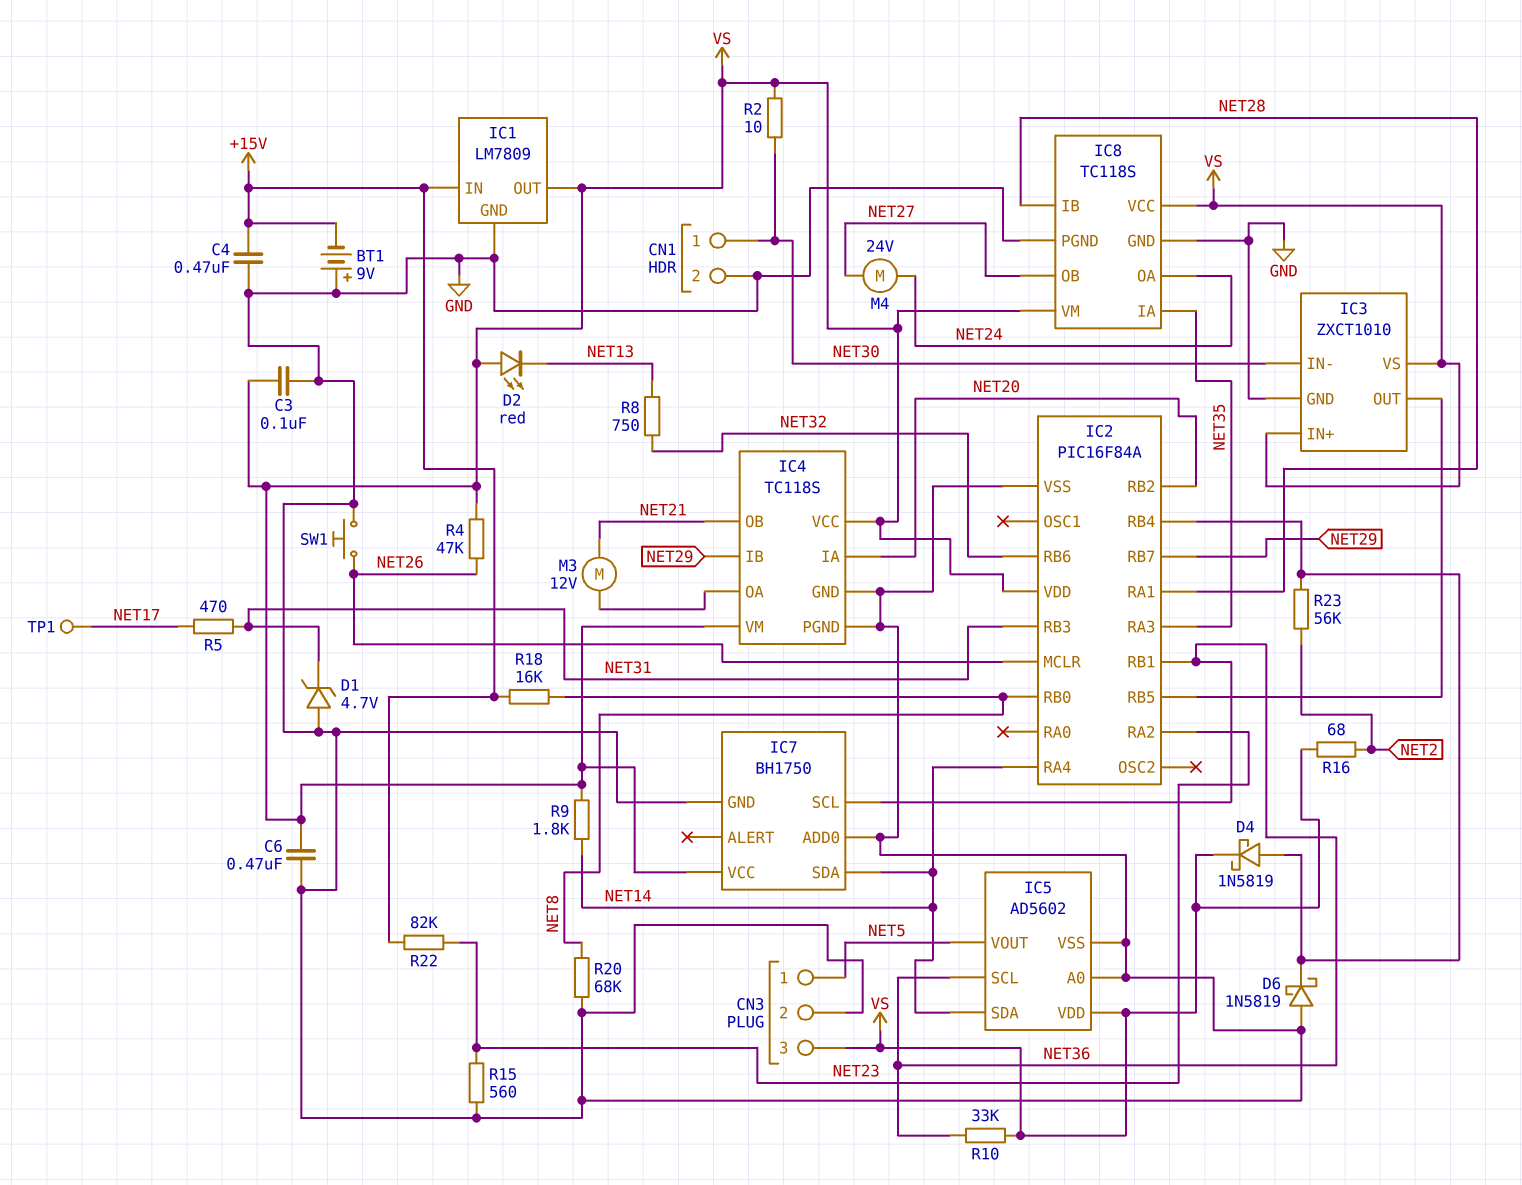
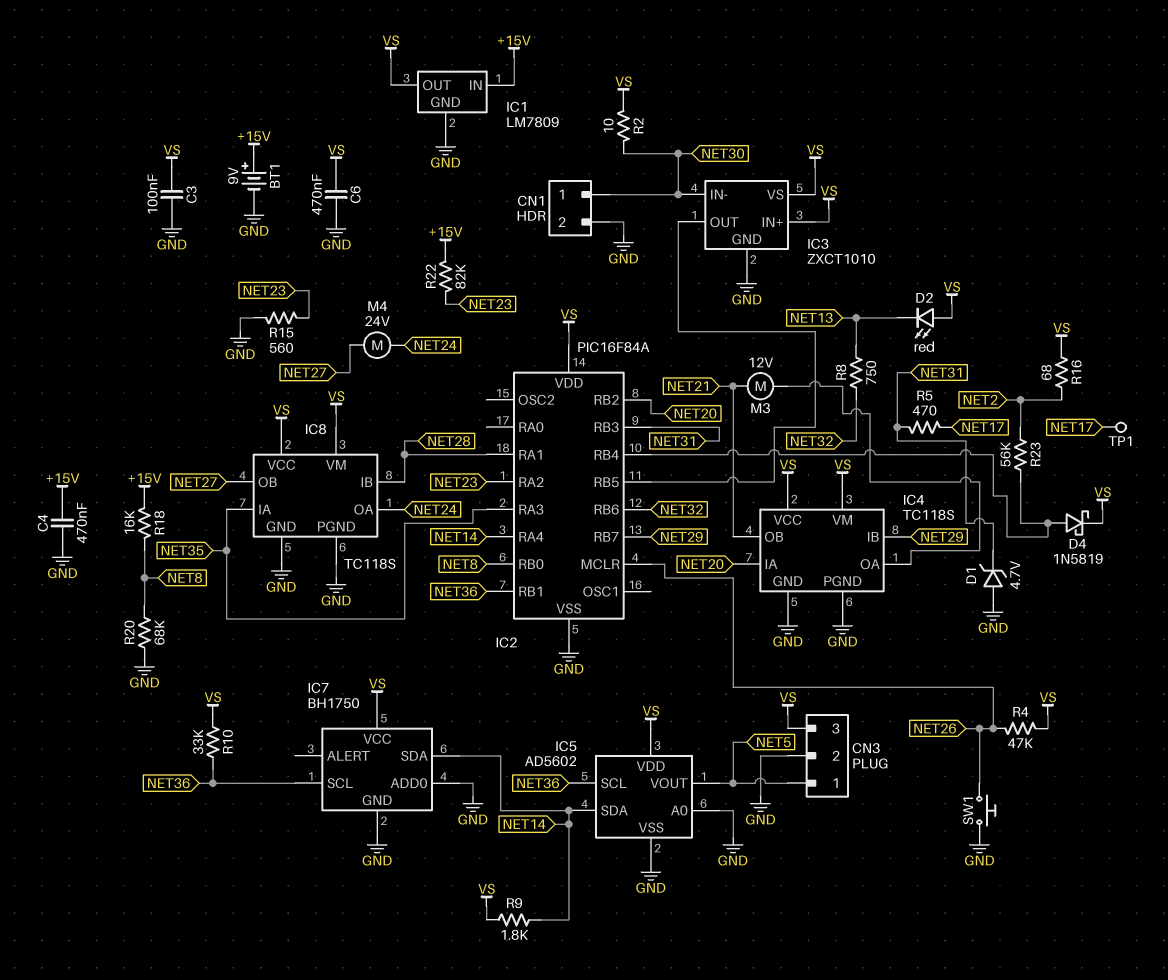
BT1: 9V (plus GND, minus +15V) -> 9V (plus +15V, minus GND)
D6: schottky 1N5819 (A GND, K IC2/RB4) -> none

